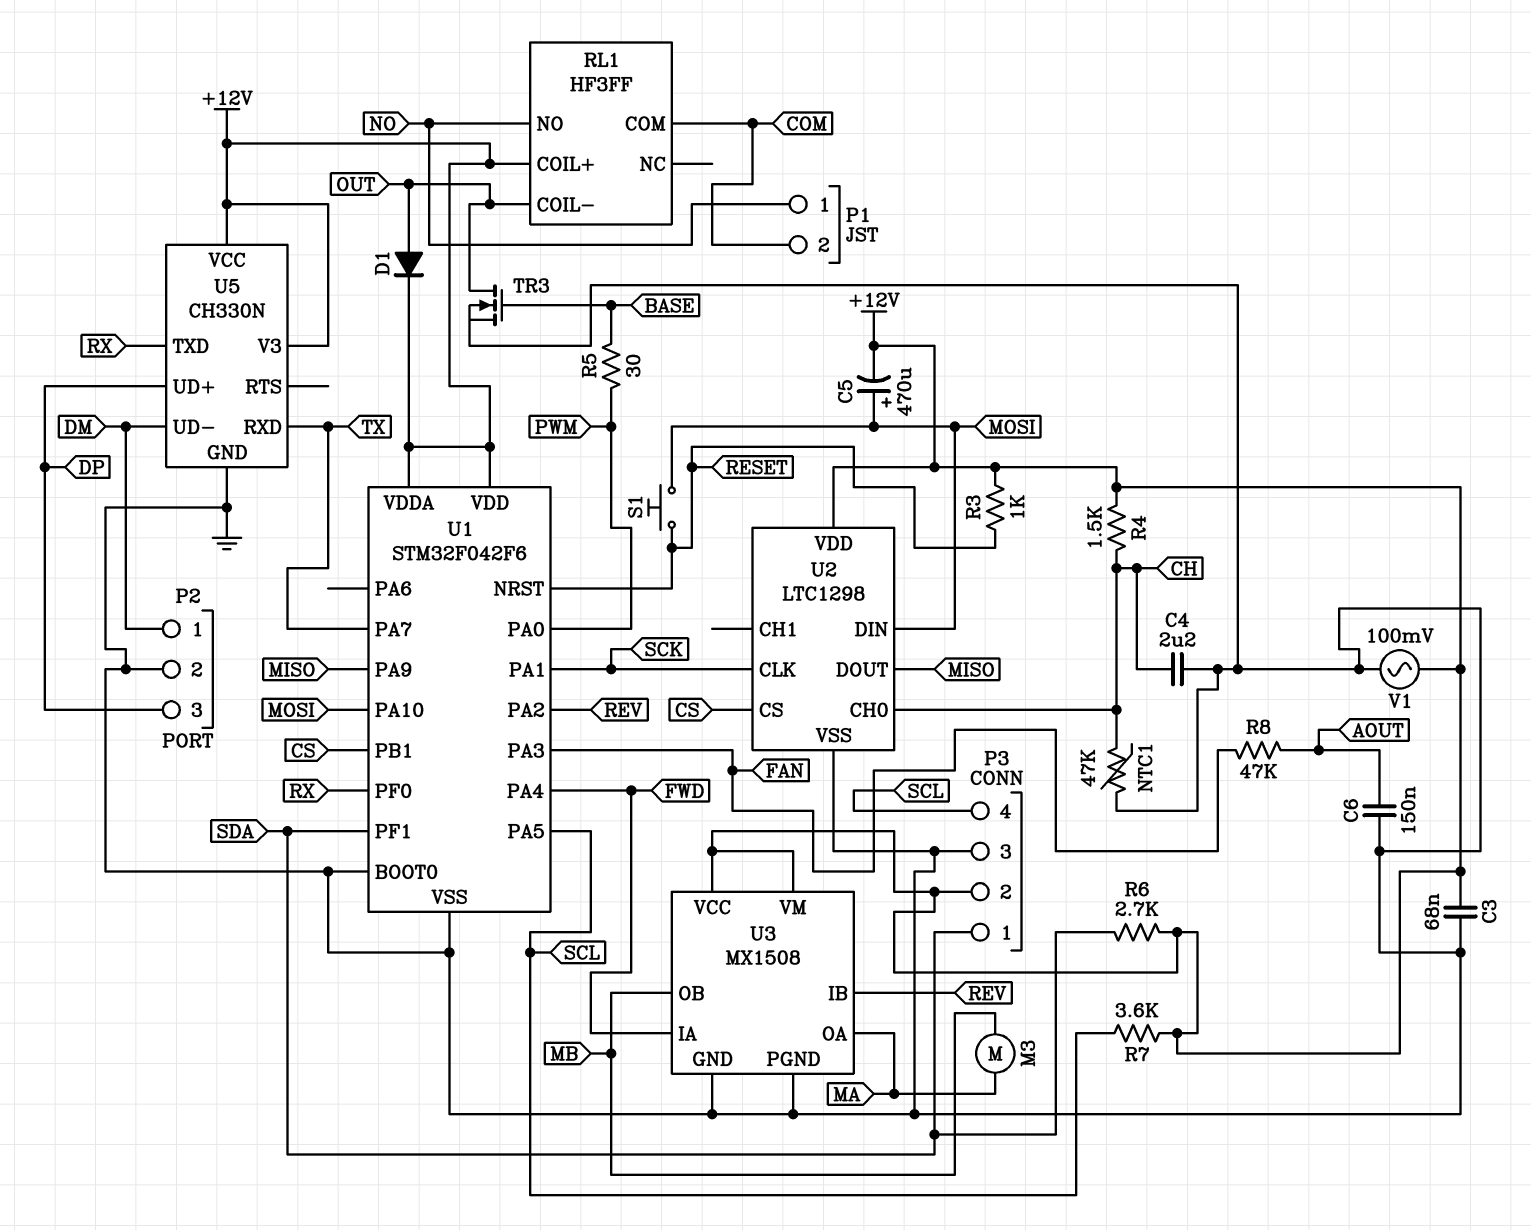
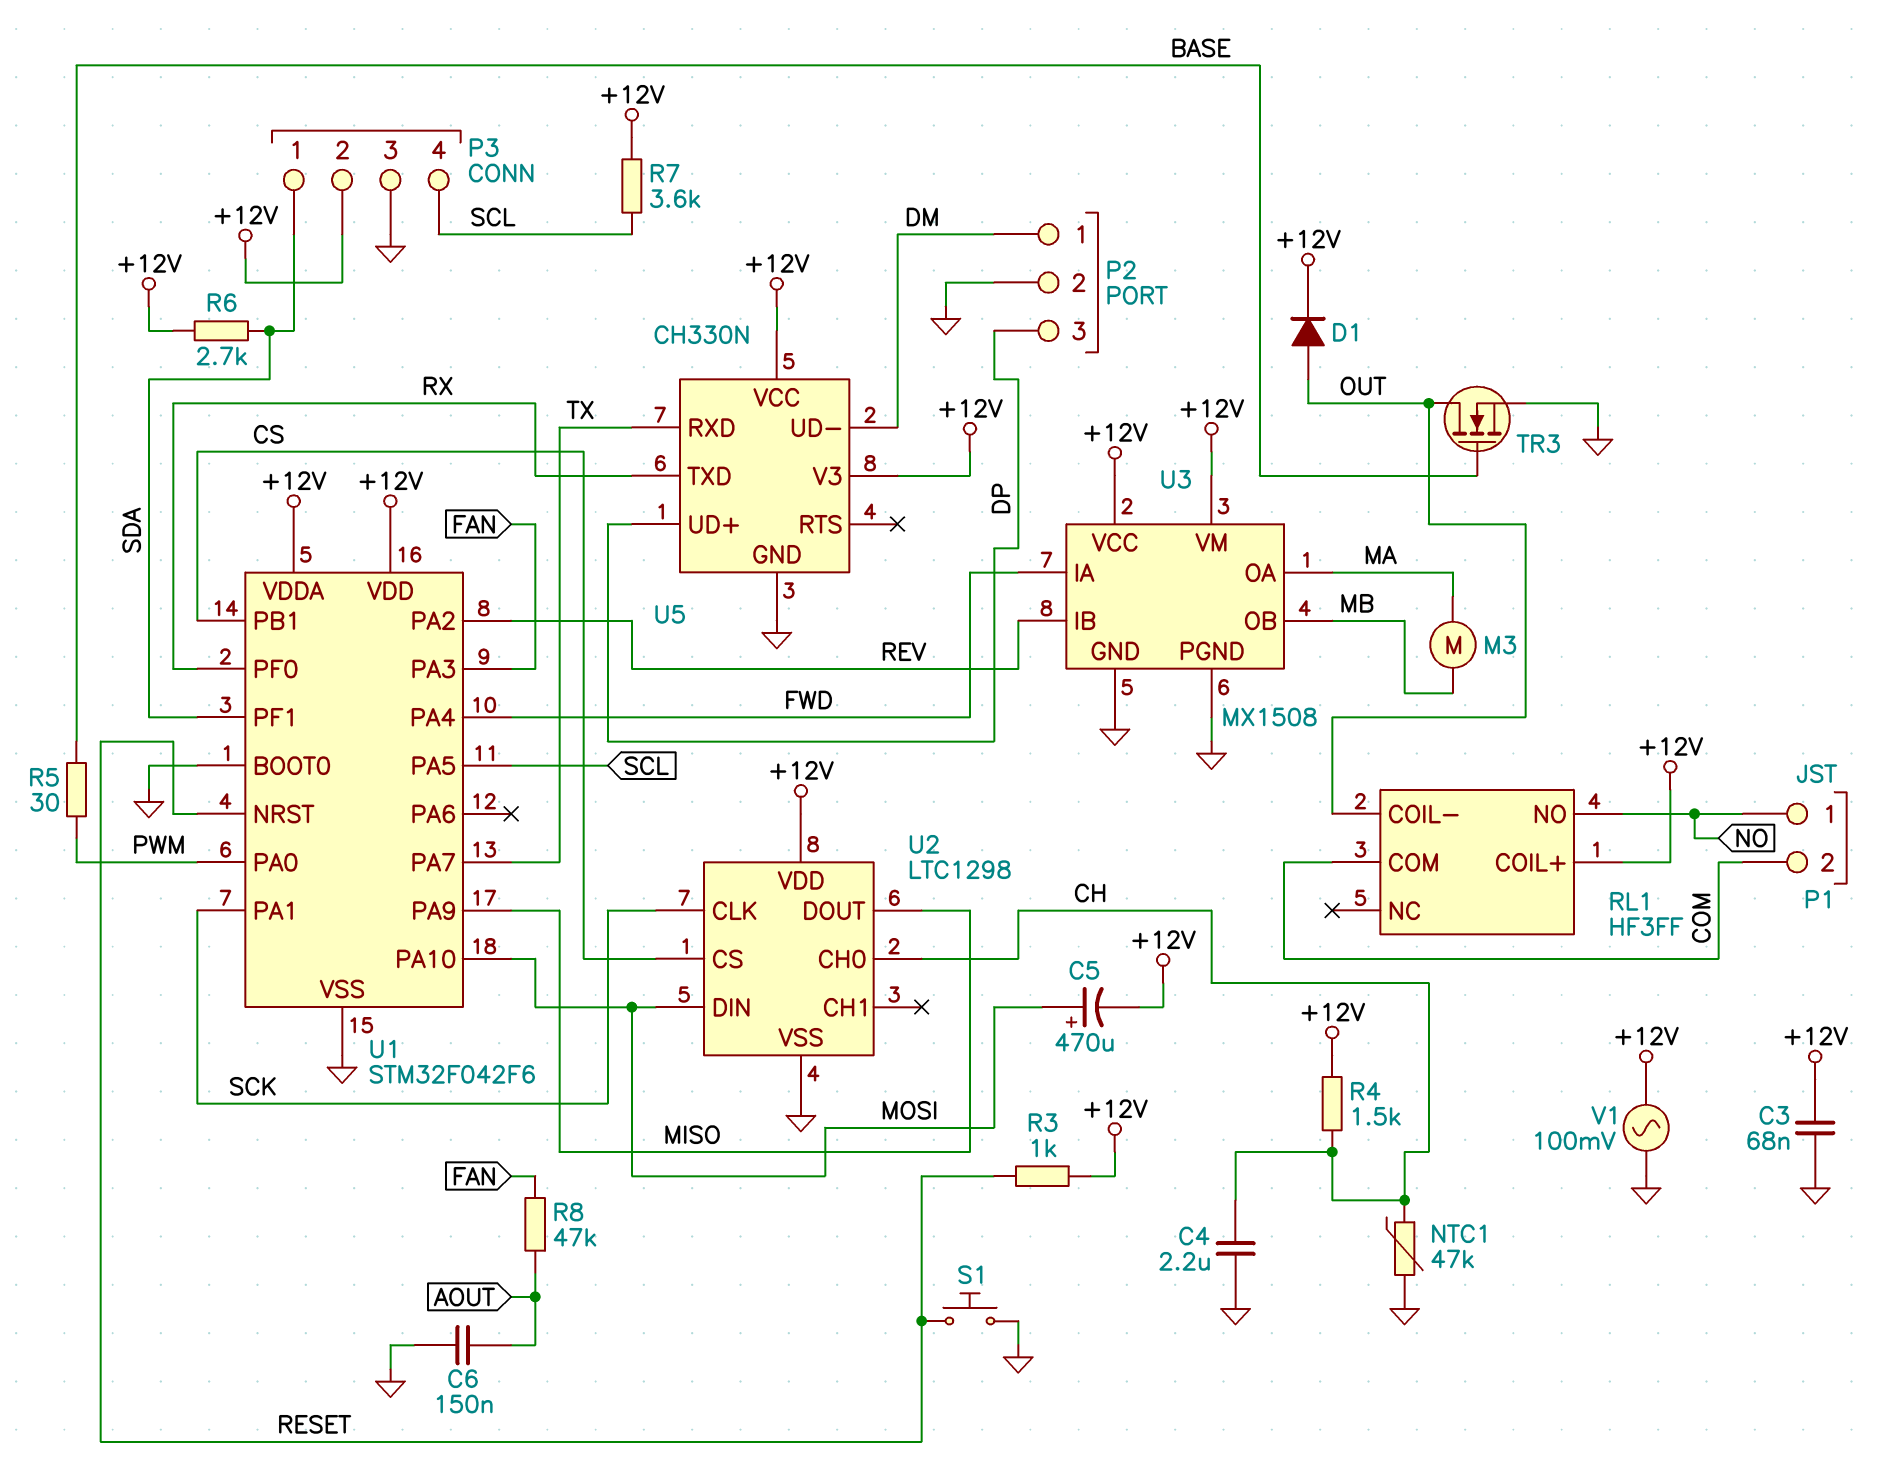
S1: button (MOSI, RESET) -> button (GND, RESET)

